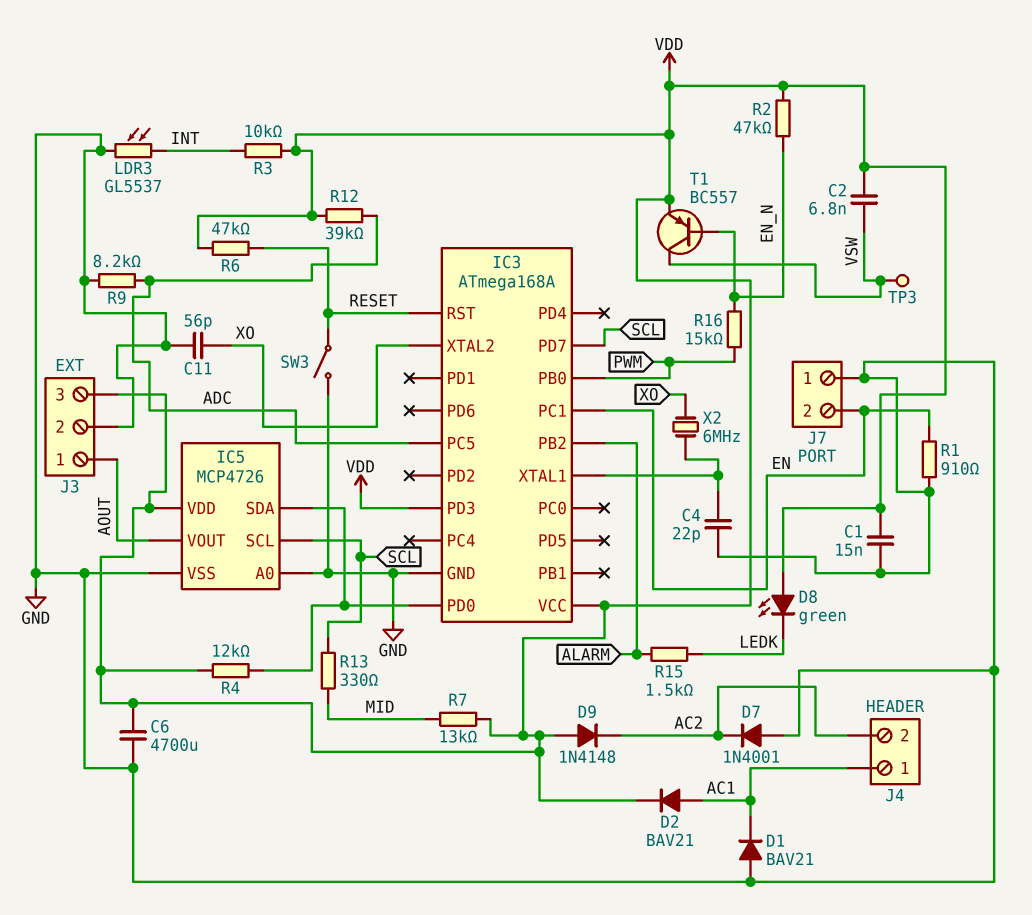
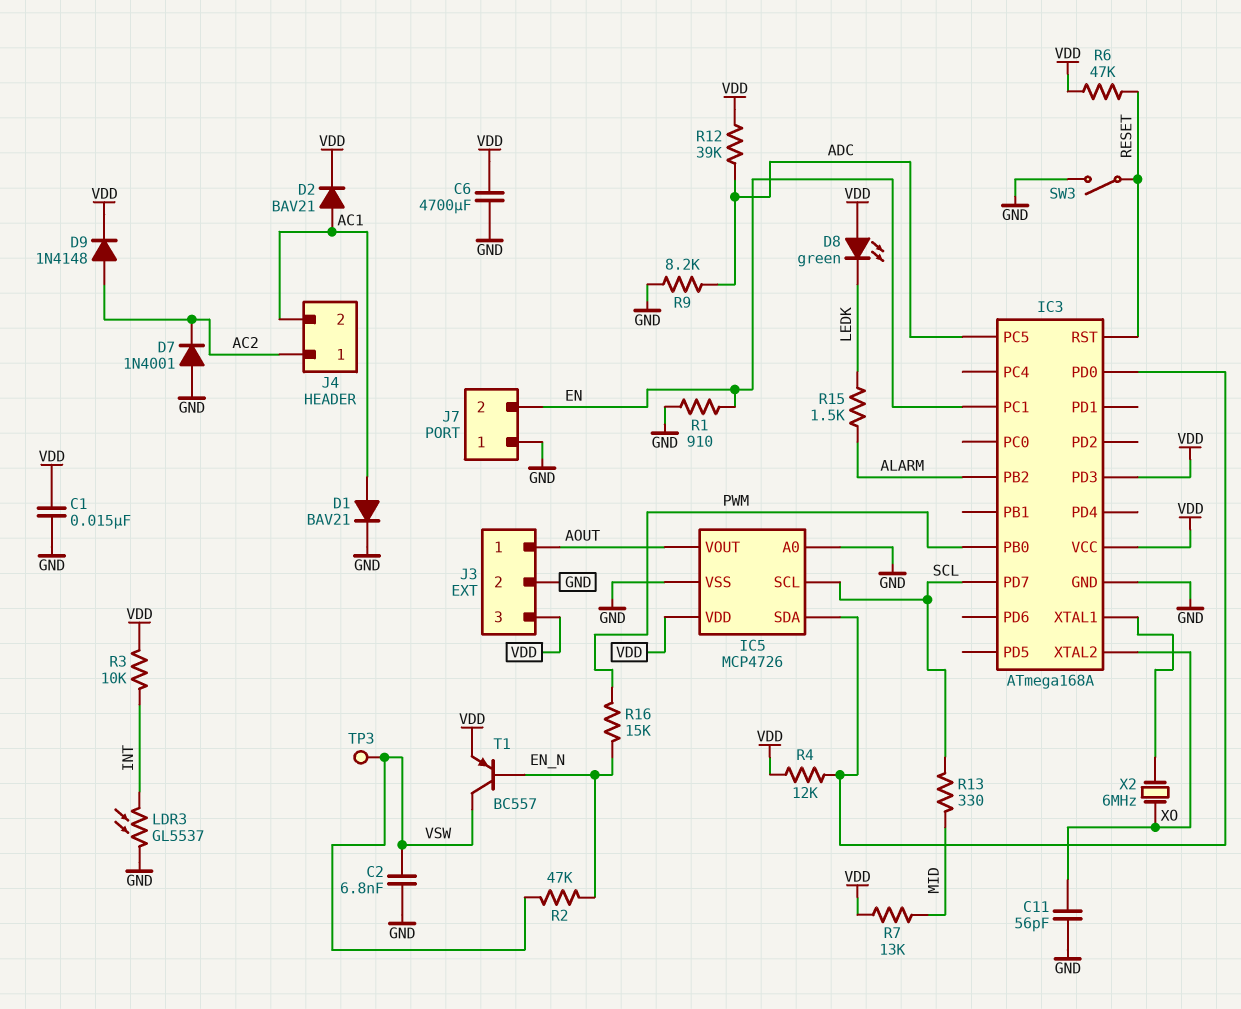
C2: 6.8nF (VDD, VSW) -> 6.8nF (GND, VSW)
C4: 22pF (GND, IC3/XTAL1) -> none
D1: diode BAV21 (A GND, K AC1) -> diode BAV21 (A AC1, K GND)
D9: diode 1N4148 (A VDD, K AC2) -> diode 1N4148 (A AC2, K VDD)
J4 pin 1: AC1 -> AC2
J4 pin 2: AC2 -> AC1
R2: 47k (EN_N, VDD) -> 47k (EN_N, VSW)

